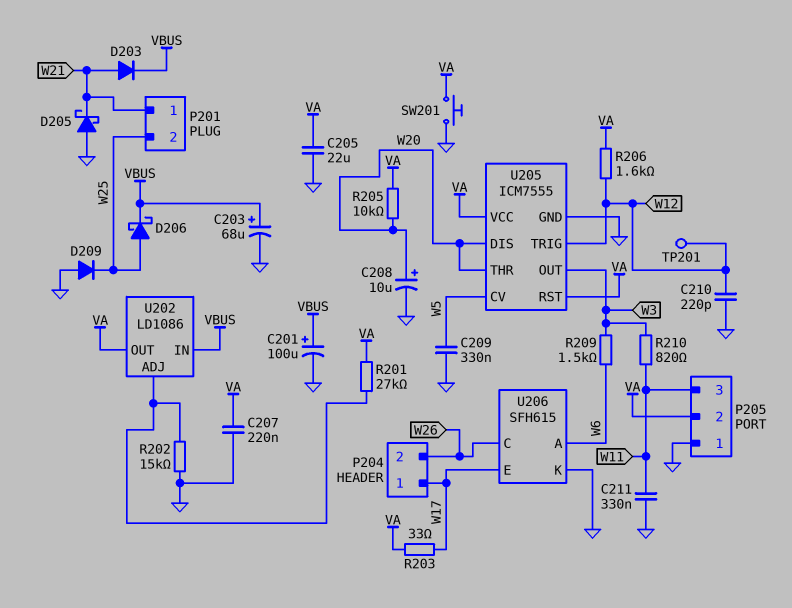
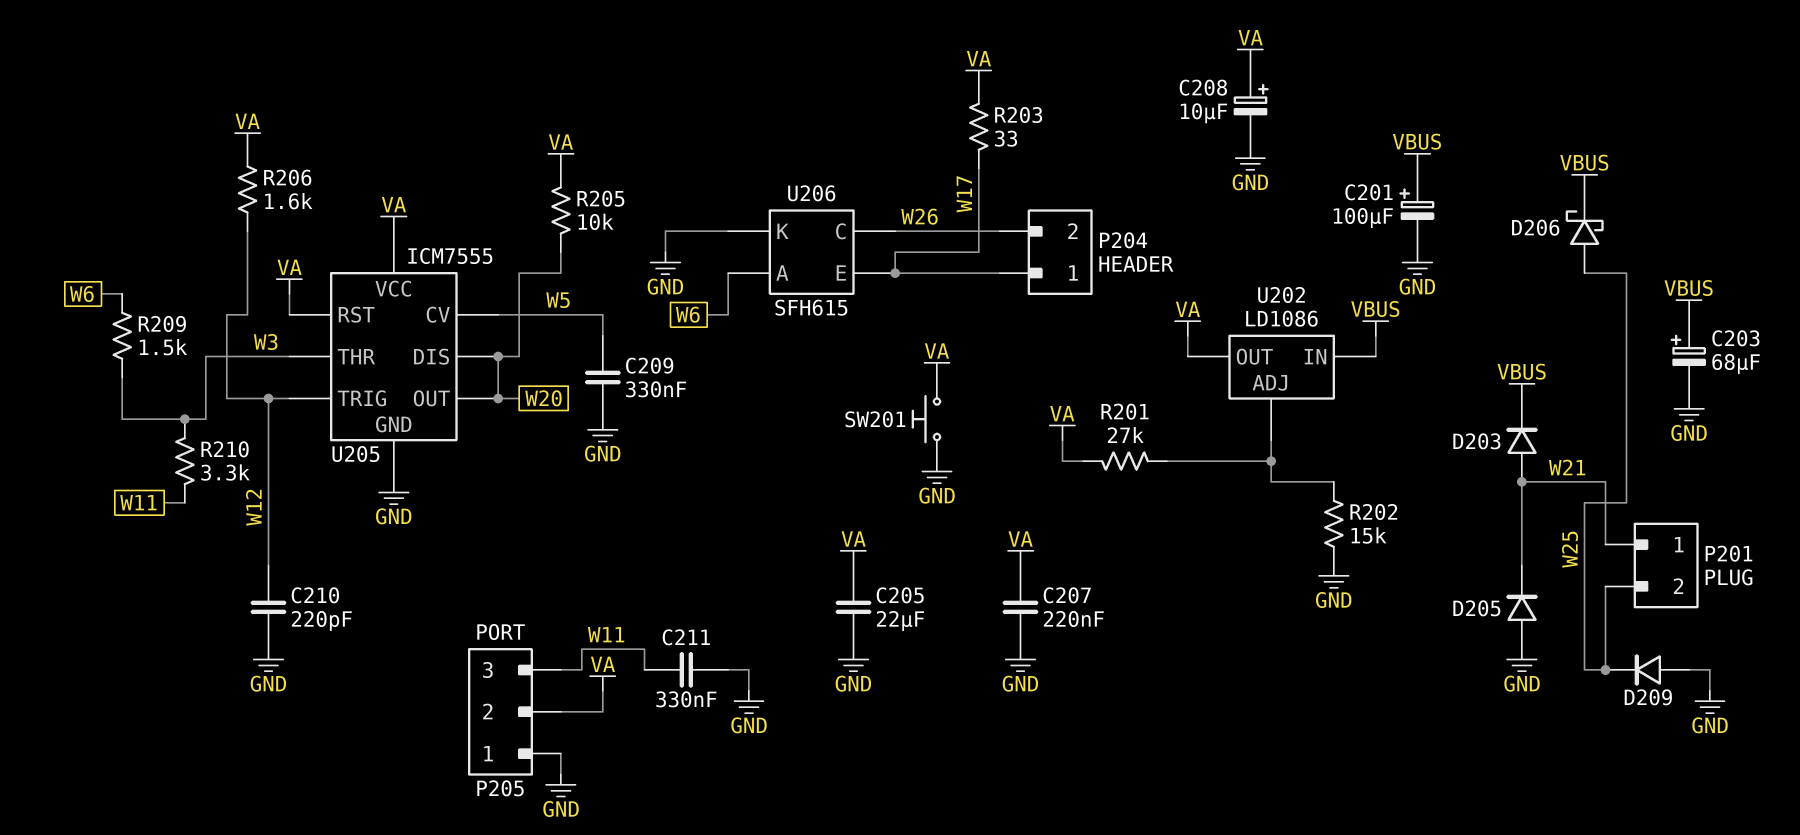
C208: 10uF (plus W20, minus GND) -> 10uF (plus VA, minus GND)
D205: schottky (A GND, K W21) -> diode (A GND, K W21)
R210: 820 (W3, W11) -> 3.3k (W3, W11)
TP201: test point (W12) -> none
U205 pin OUT: W3 -> W20
U205 pin THR: W20 -> W3

